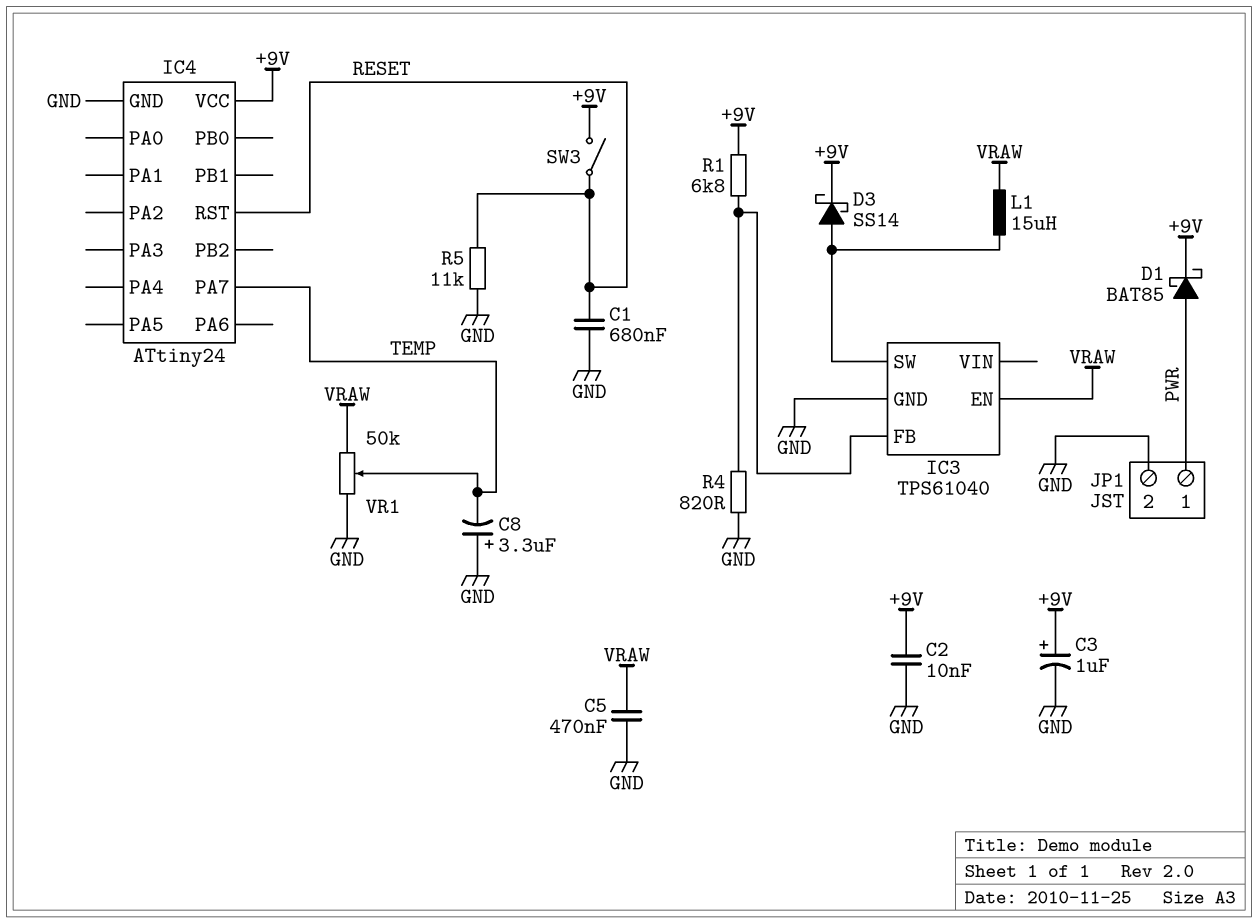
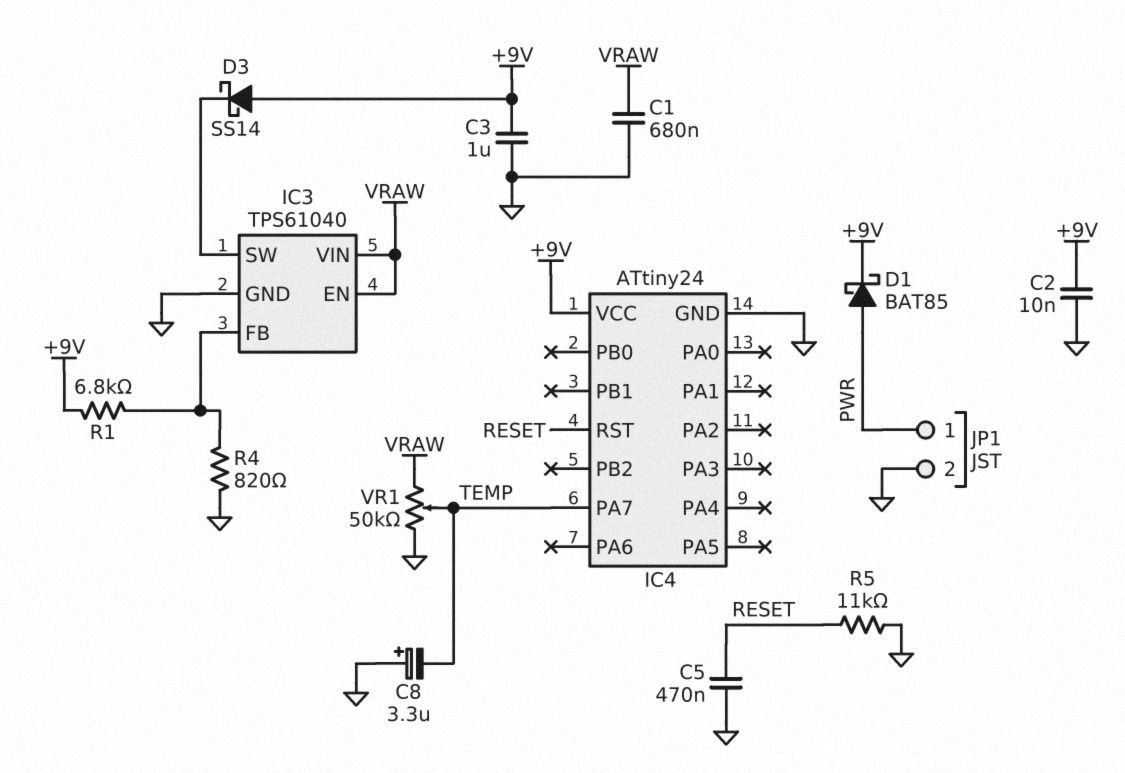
C1: 680nF (GND, RESET) -> 680nF (GND, VRAW)
C3: 1uF (plus +9V, minus GND) -> 1uF (+9V, GND)
C5: 470nF (GND, VRAW) -> 470nF (GND, RESET)
D3: schottky SS14 (A IC3/SW, K +9V) -> schottky SS14 (A +9V, K IC3/SW)
IC3 pin VIN: none -> VRAW
L1: 15uH (IC3/SW, VRAW) -> none
SW3: switch (+9V, RESET) -> none

